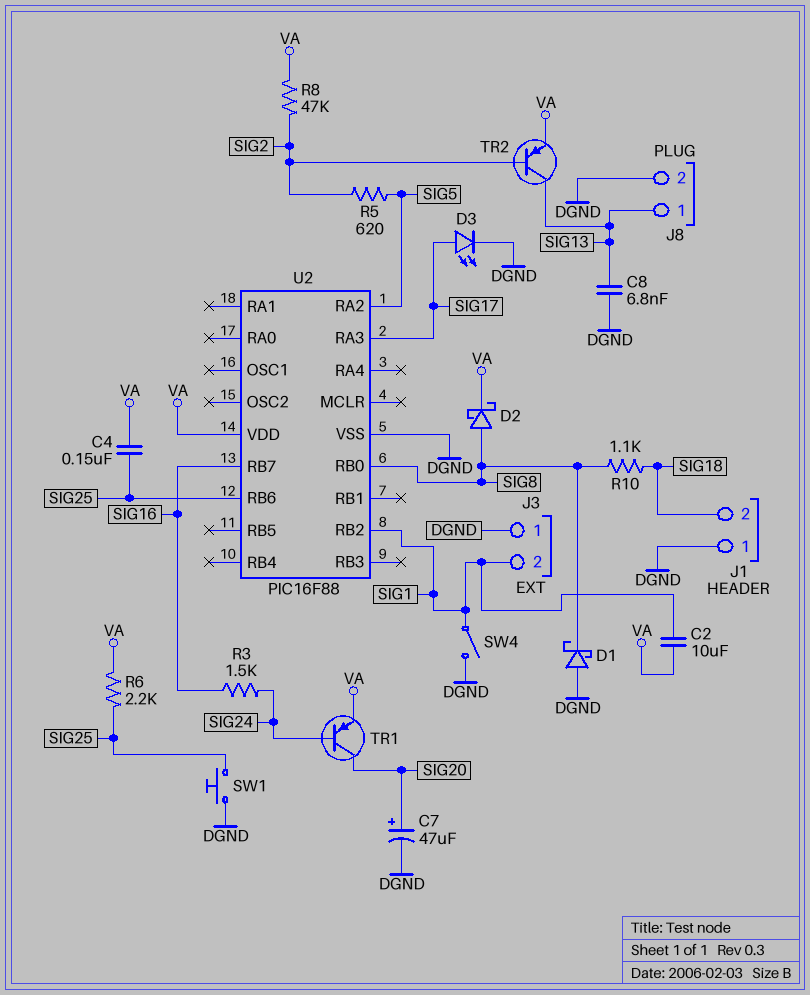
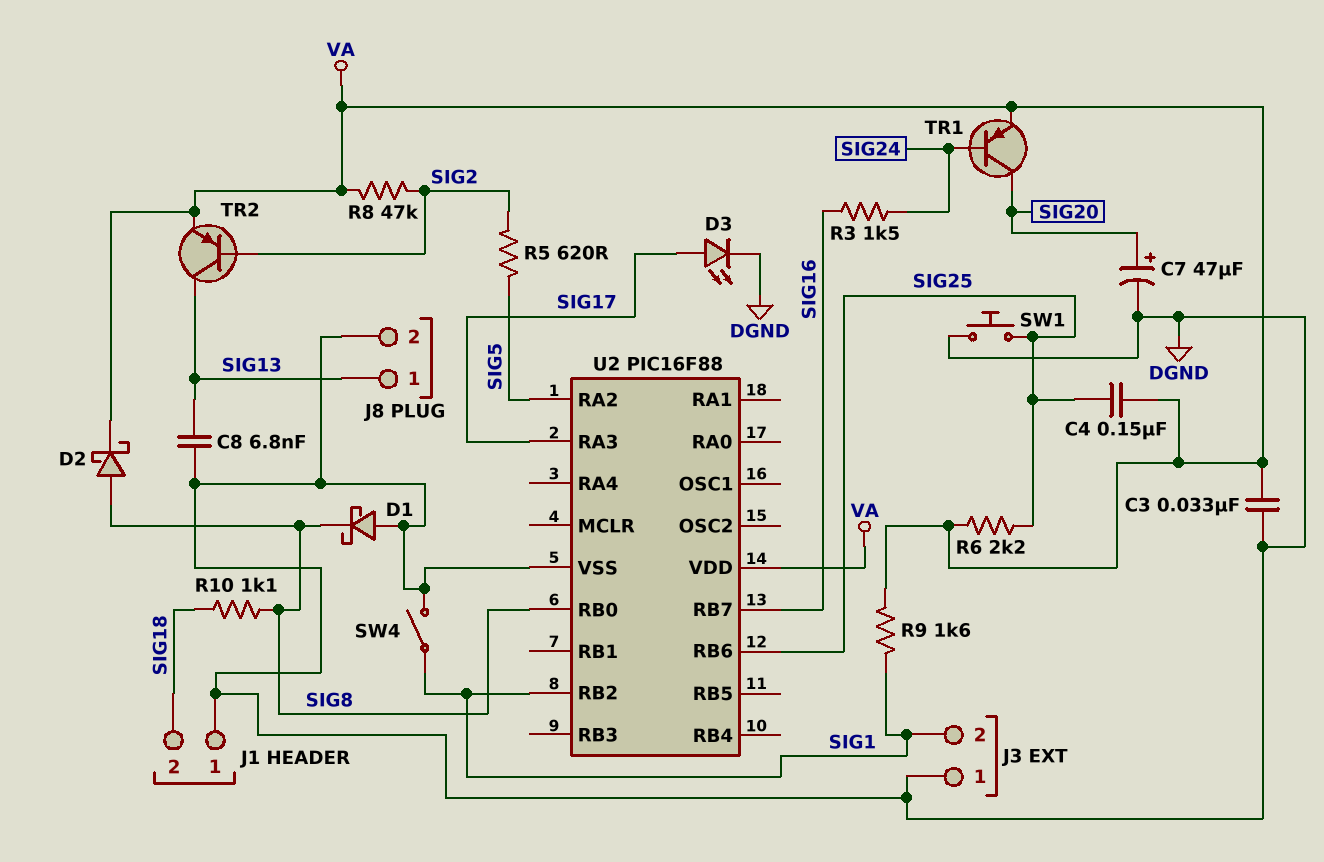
C2: 10uF (SIG1, VA) -> none
C3: none -> 33nF (DGND, VA)
R9: none -> 1.6k (SIG1, VA)

